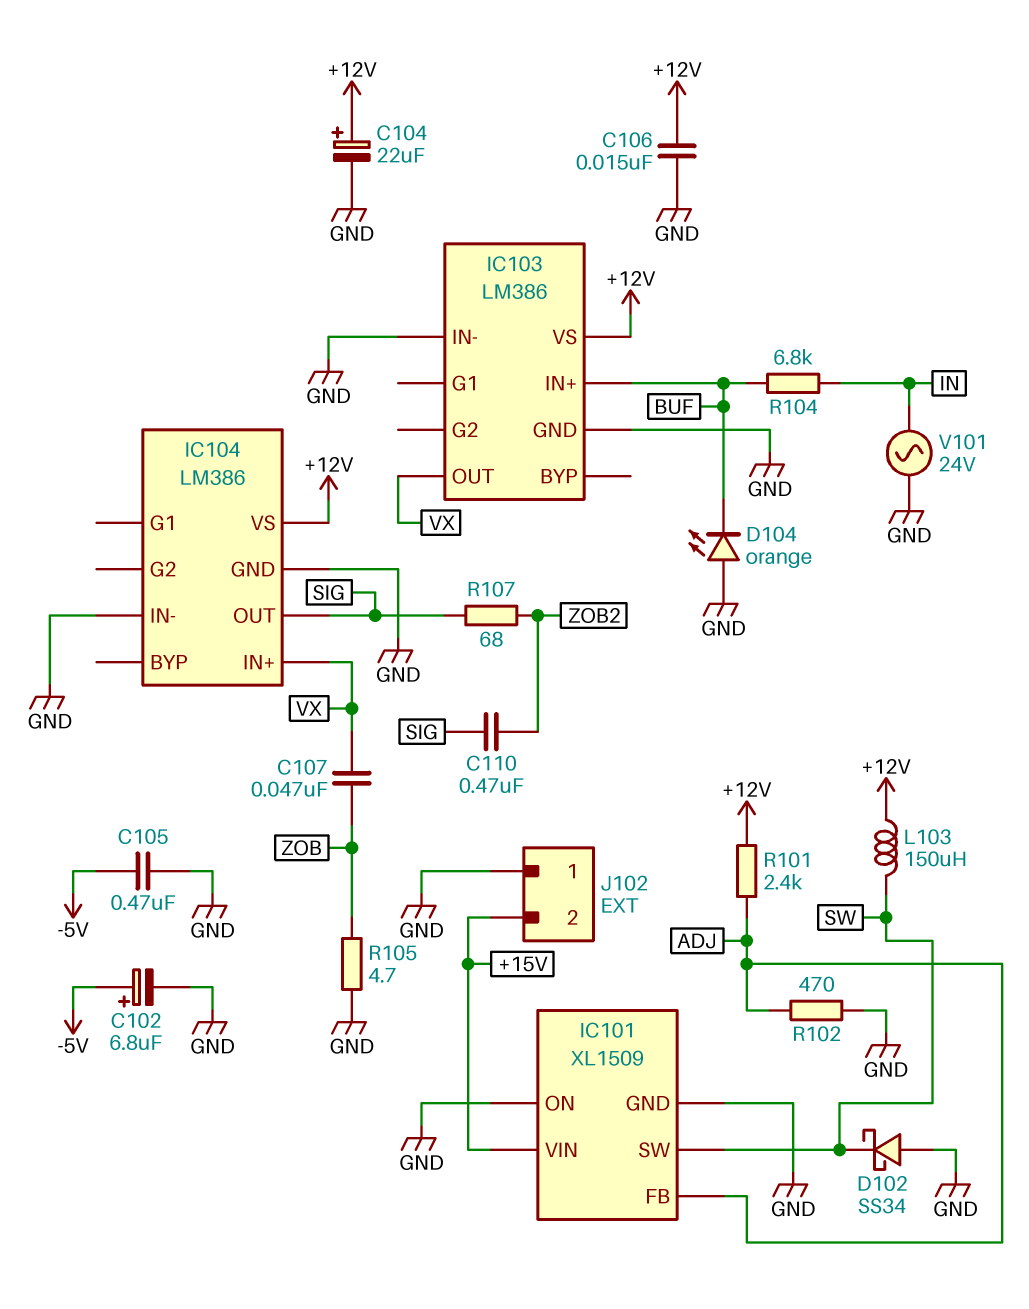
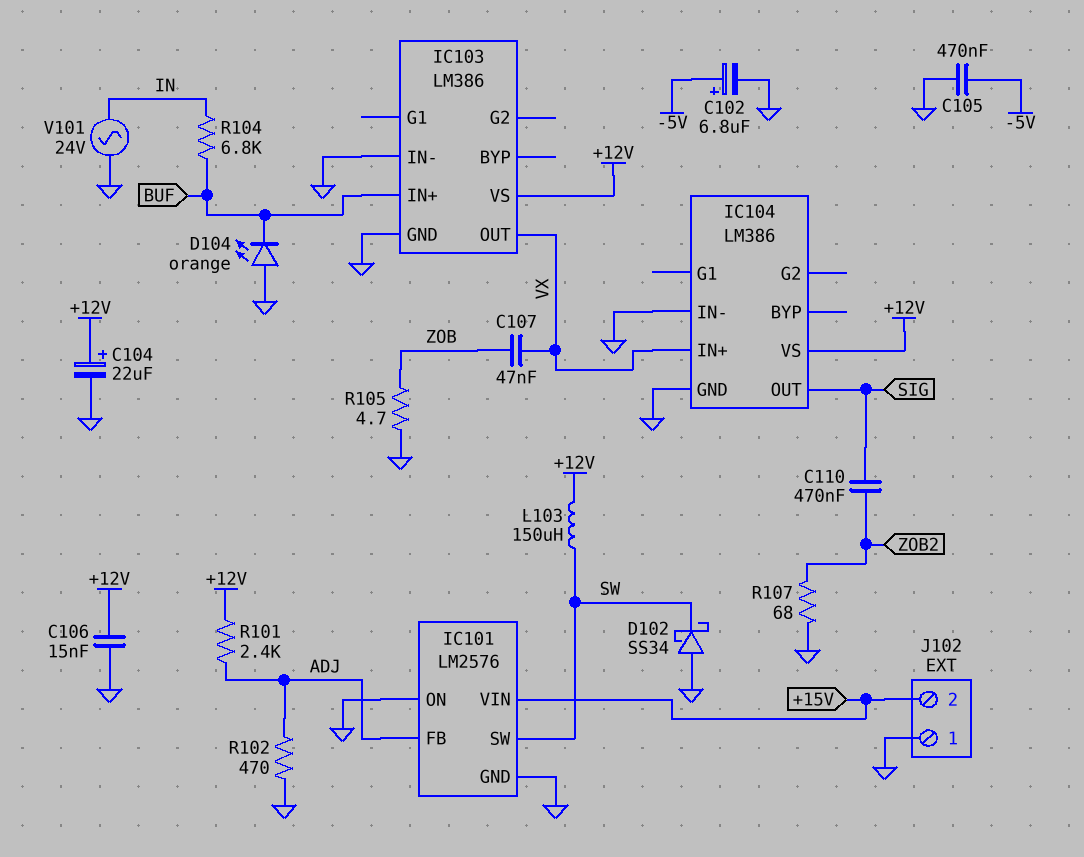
IC101: XL1509 -> LM2576
R107: 68 (SIG, ZOB2) -> 68 (GND, ZOB2)

